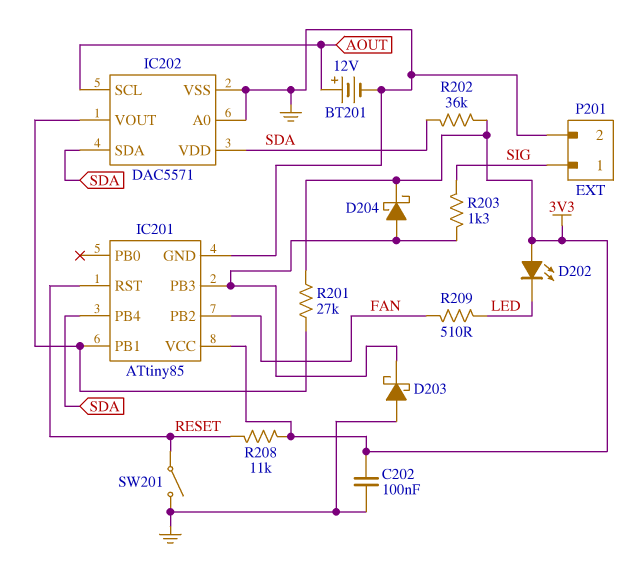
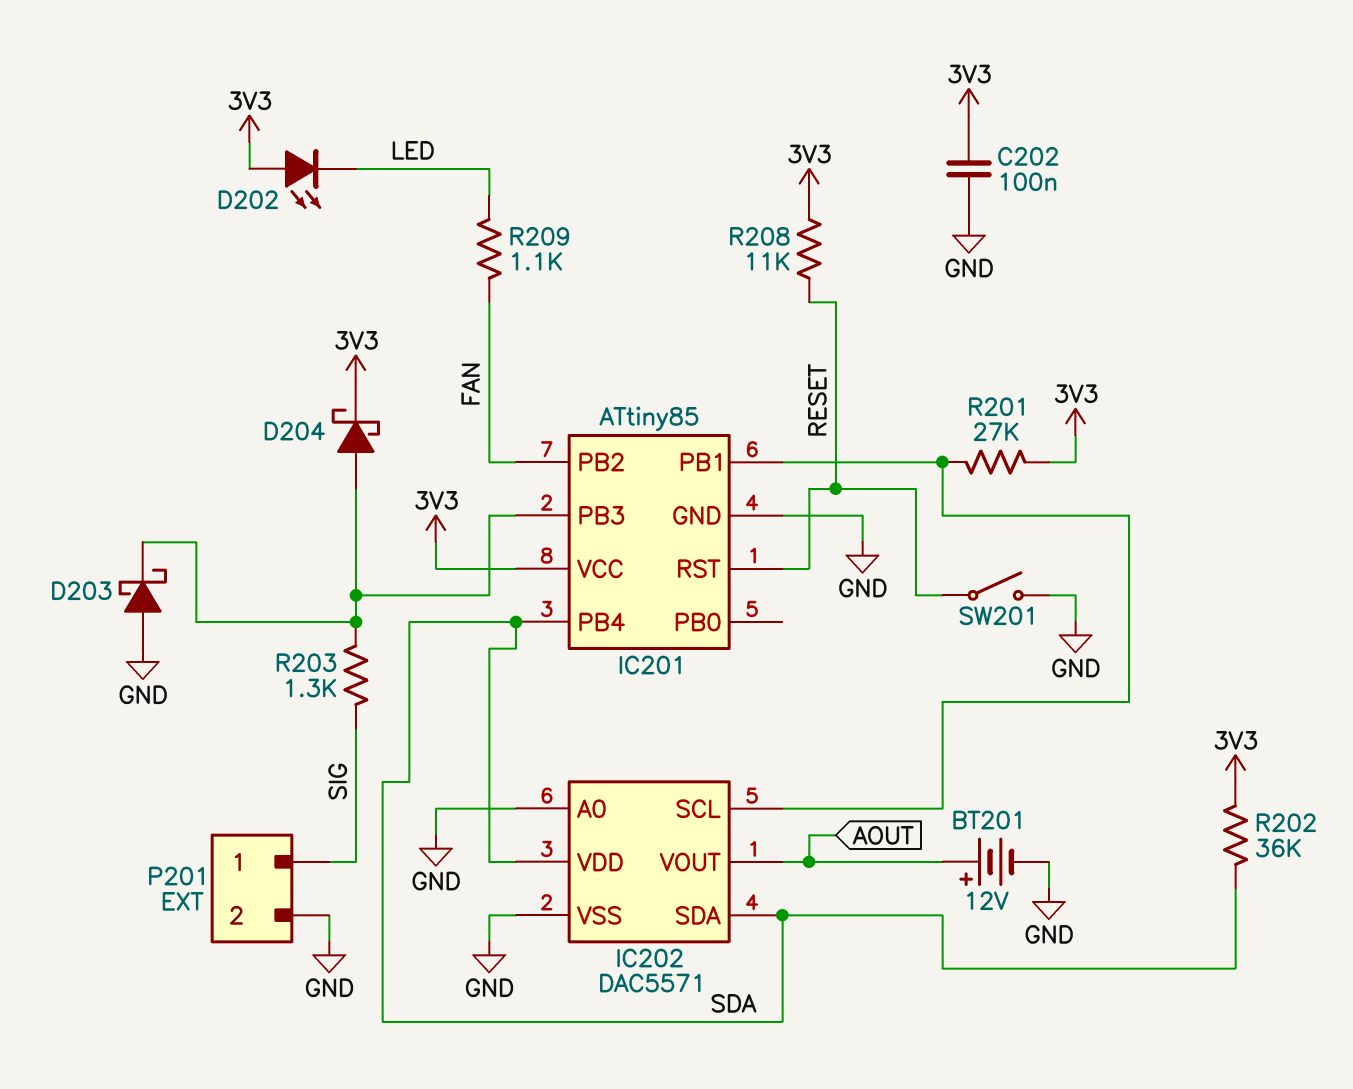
IC202 pin SCL: AOUT -> IC201/PB1
IC202 pin VOUT: IC201/PB1 -> AOUT
R209: 510 (FAN, LED) -> 1.1k (FAN, LED)

